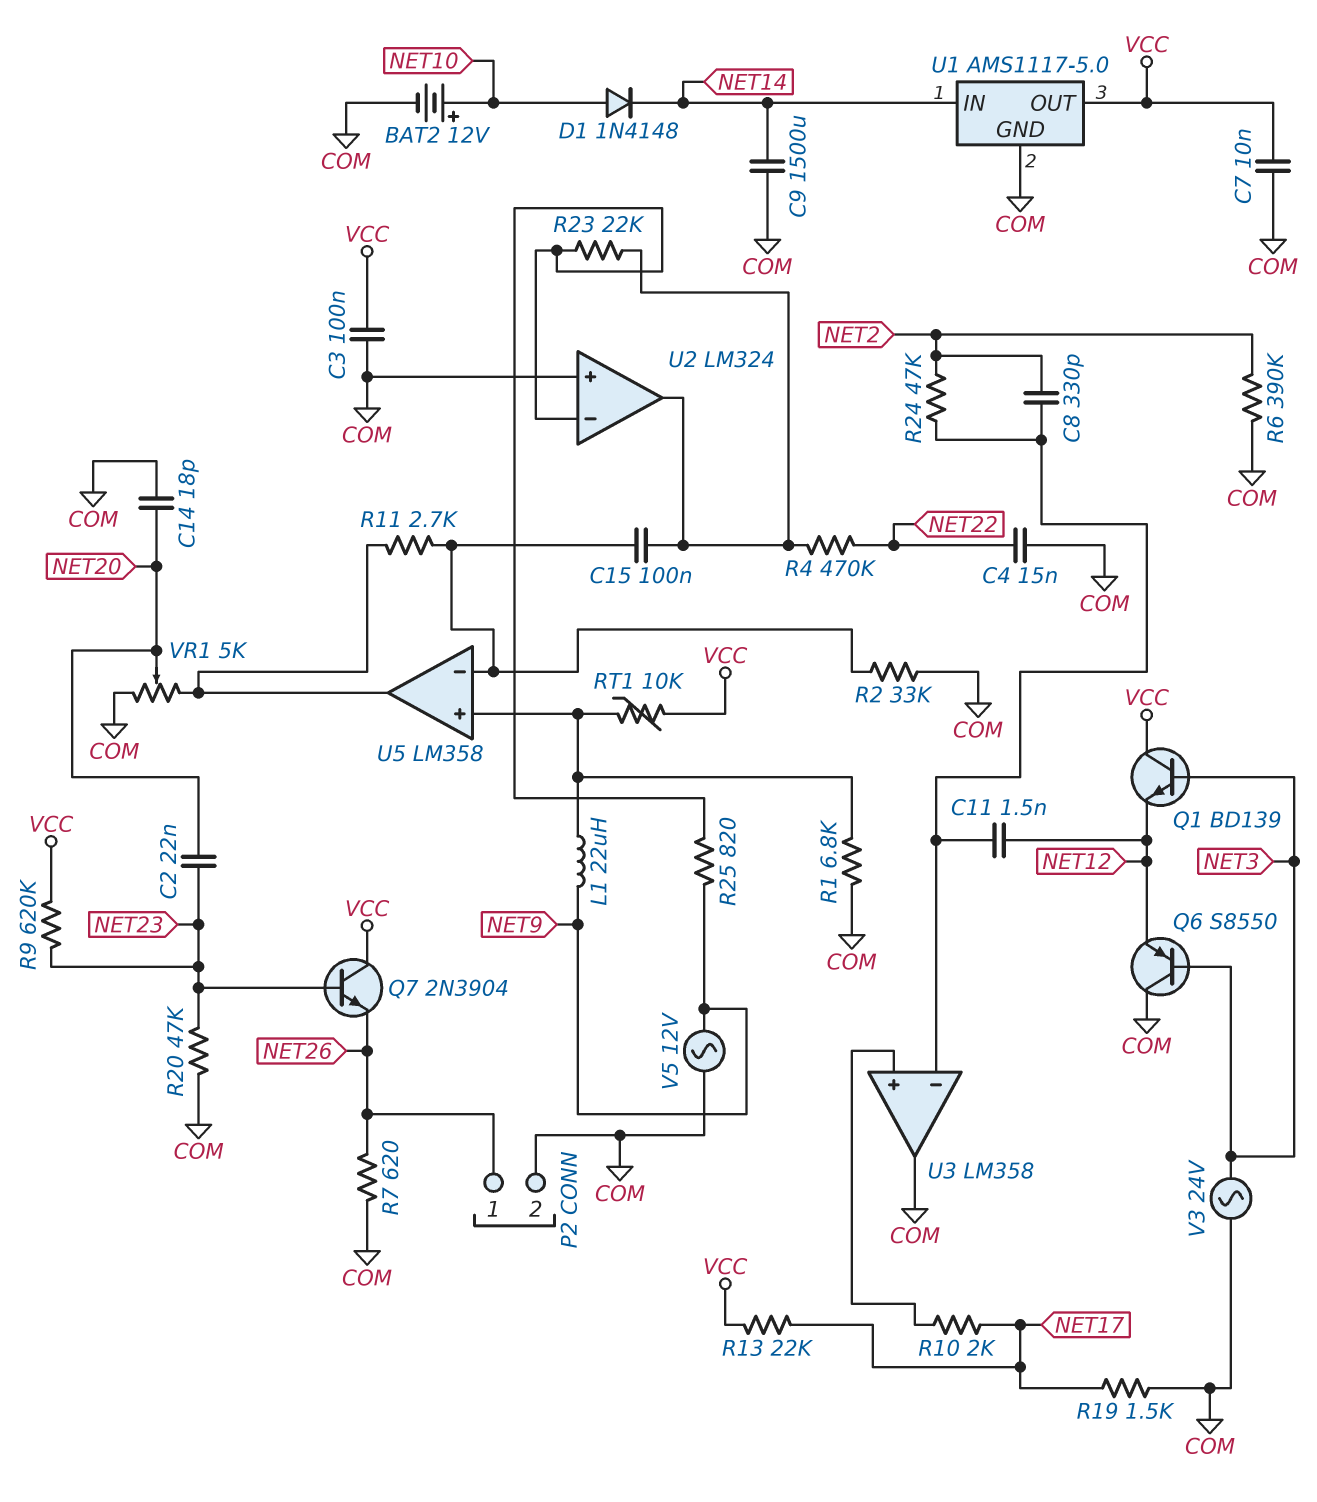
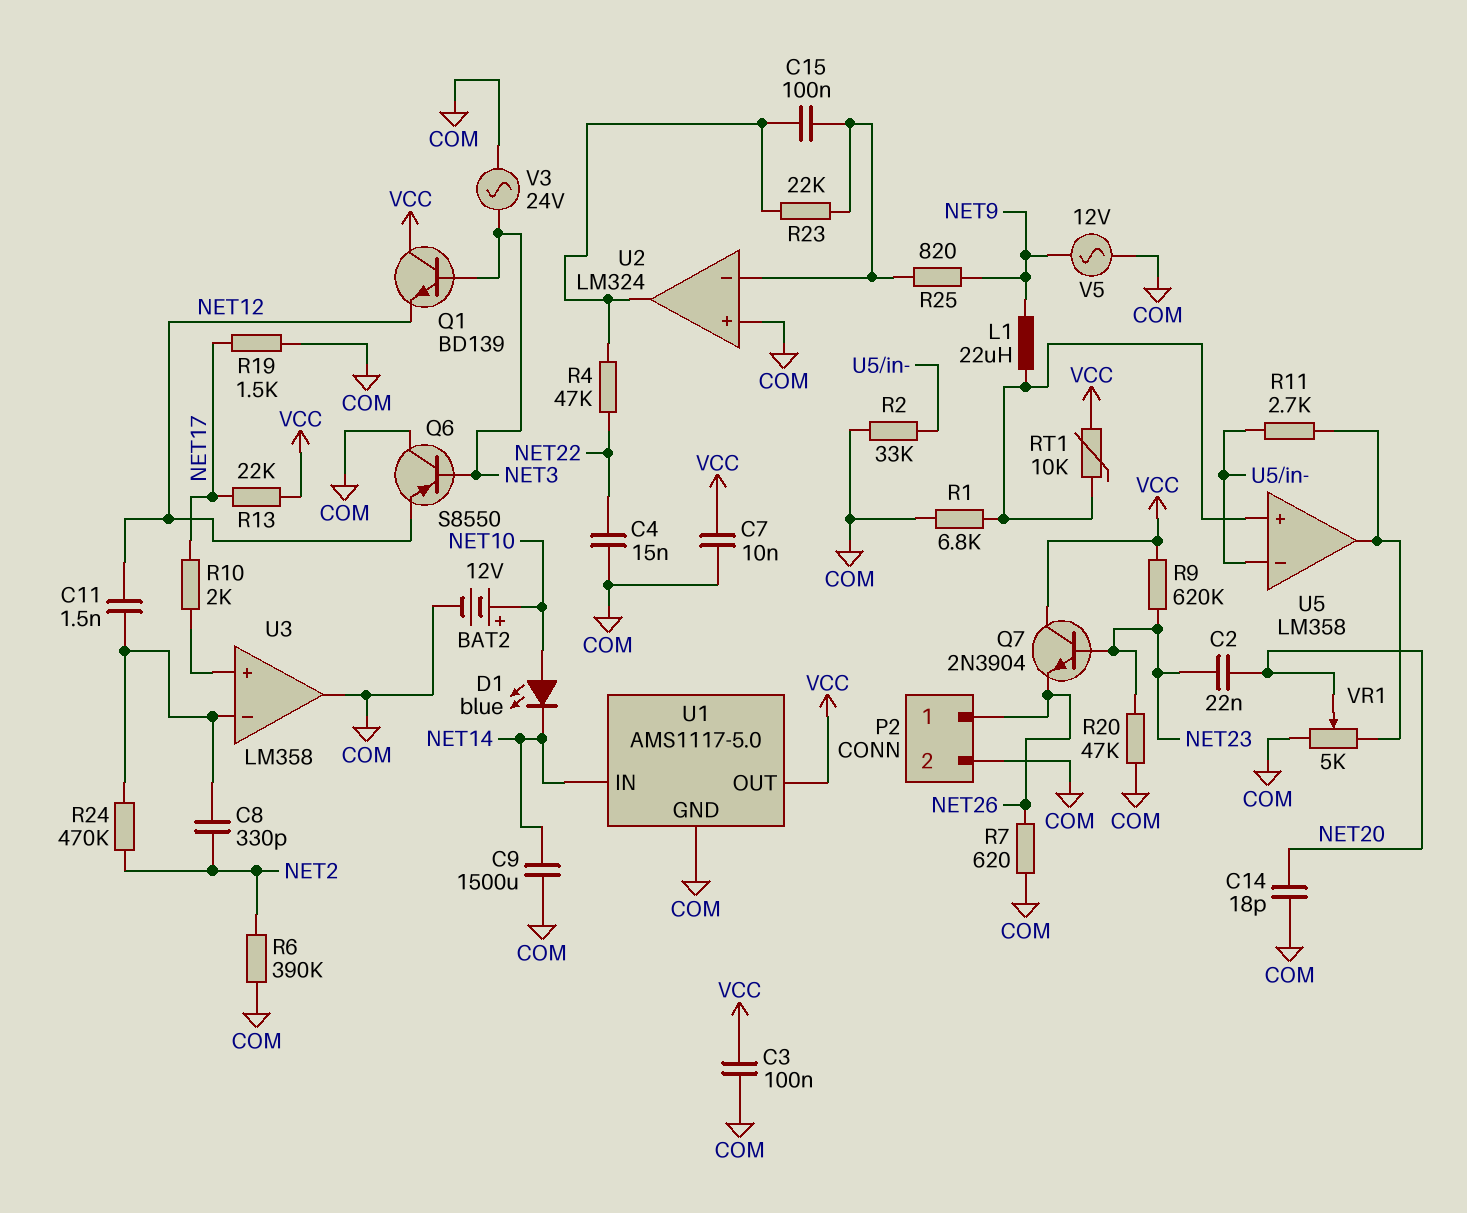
C15: 100nF (U2/out, U5/in-) -> 100nF (U2/in-, U2/out)
D1: diode 1N4148 (A NET10, K NET14) -> LED blue (A NET10, K NET14)
R4: 470k (NET22, U2/out) -> 47k (NET22, U2/out)
R24: 47k (NET2, U3/in-) -> 470k (NET2, U3/in-)

